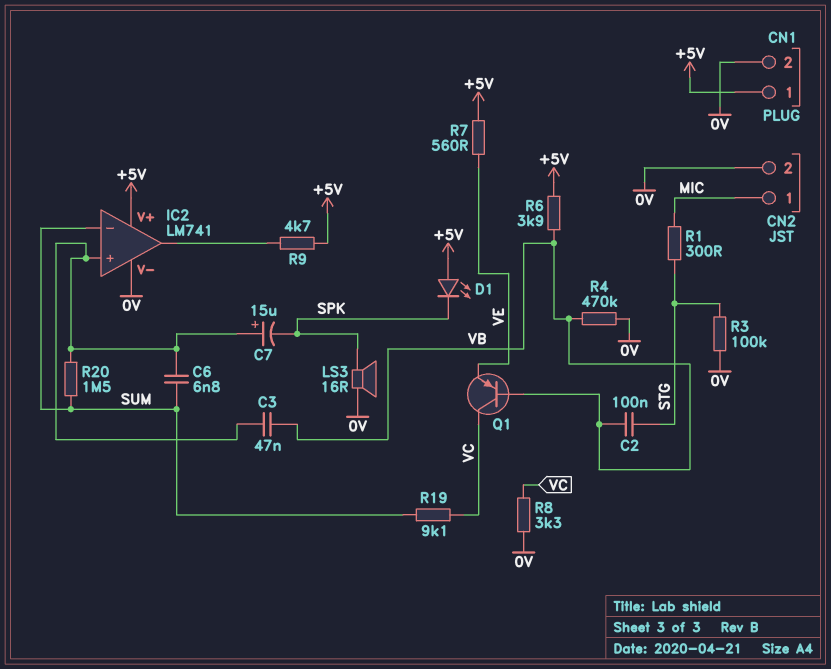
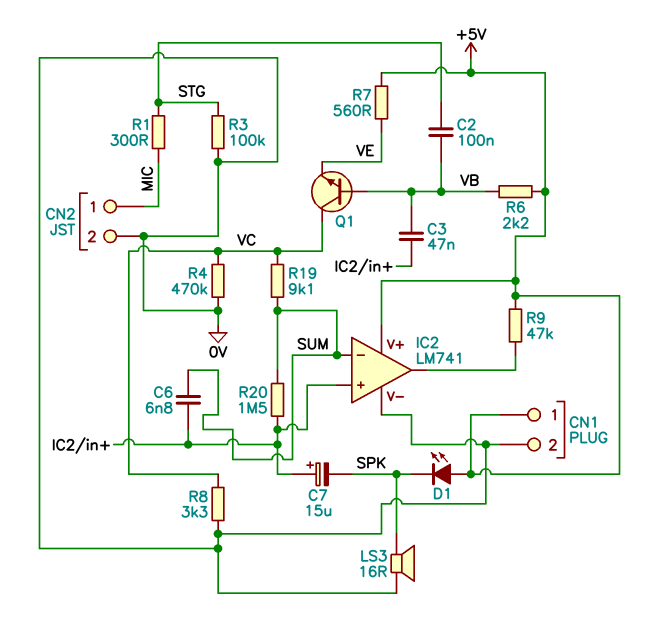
Q1: PNP (B VB, C VC, E VE) -> NPN (B VB, C VC, E VE)
R4: 470k (0V, VB) -> 470k (0V, VC)
R6: 3.9k (+5V, VB) -> 2.2k (+5V, VB)
R9: 4.7k (+5V, IC2/out) -> 47k (+5V, IC2/out)

